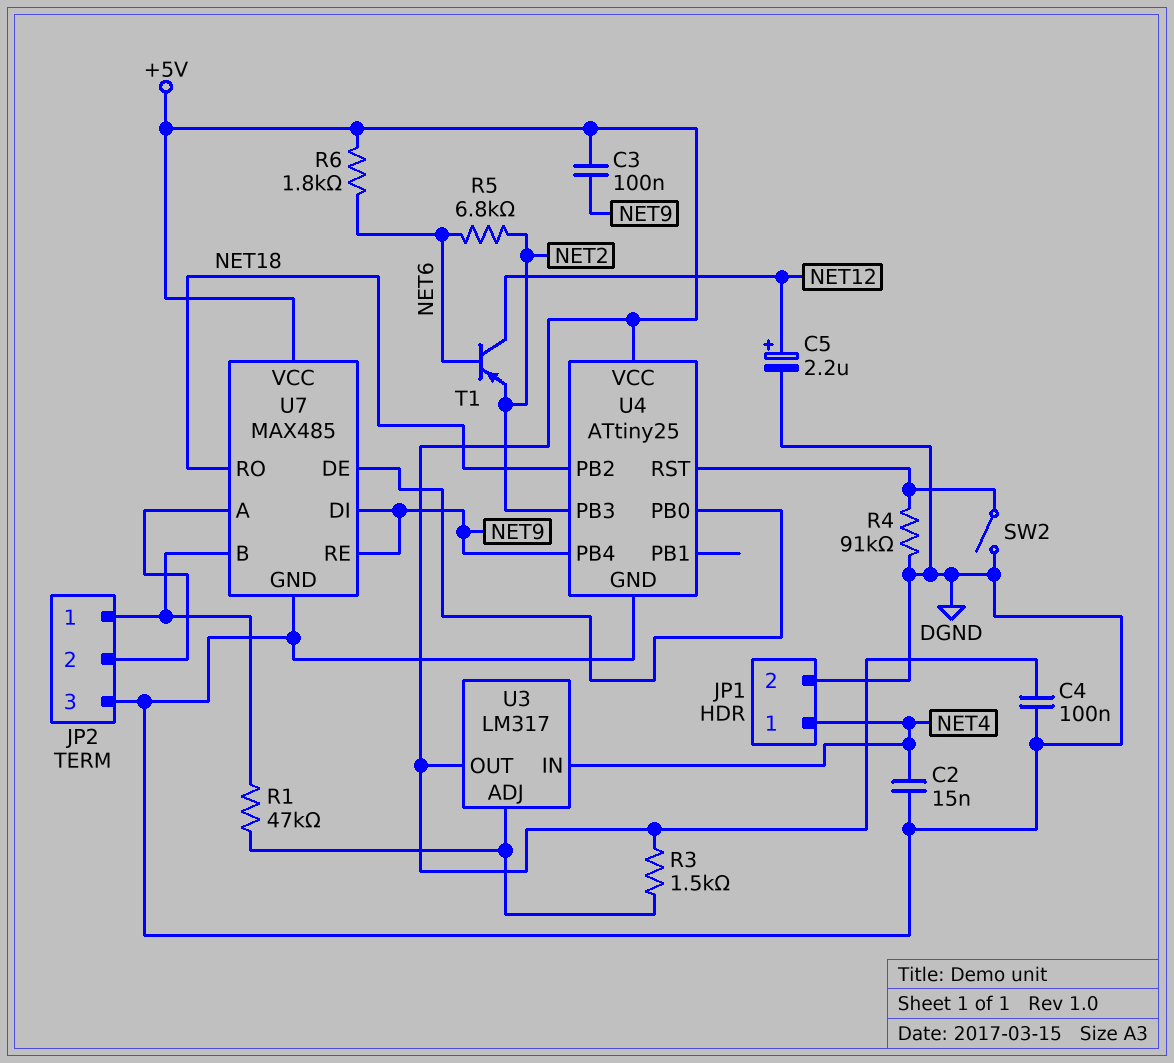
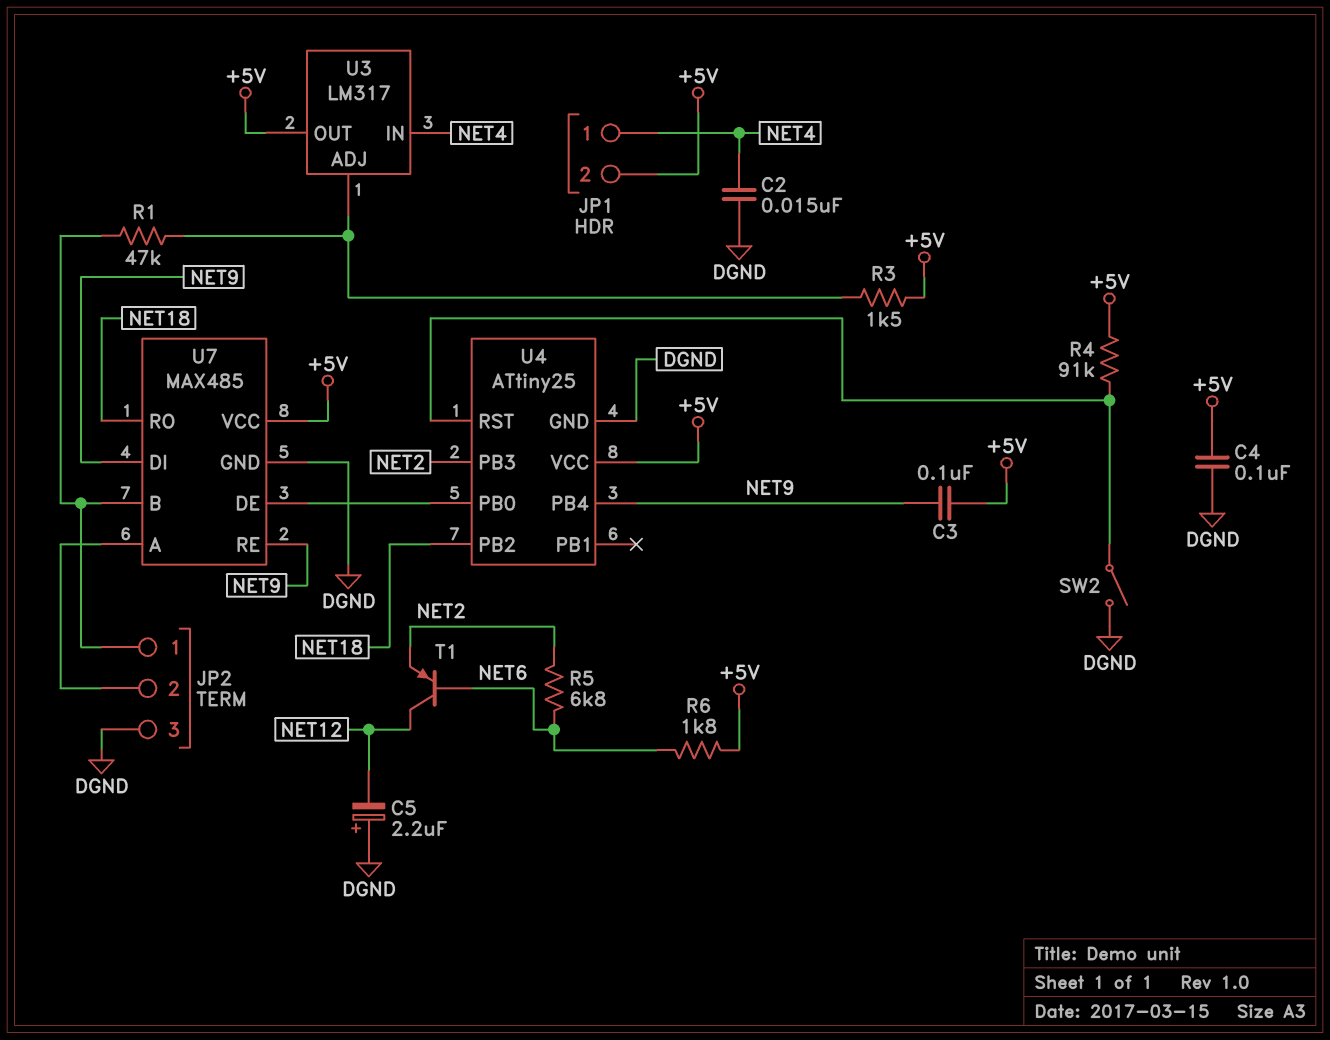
C5: 2.2uF (plus NET12, minus DGND) -> 2.2uF (plus DGND, minus NET12)
JP1 pin 2: DGND -> +5V
R4: 91k (DGND, U4/RST) -> 91k (+5V, U4/RST)

